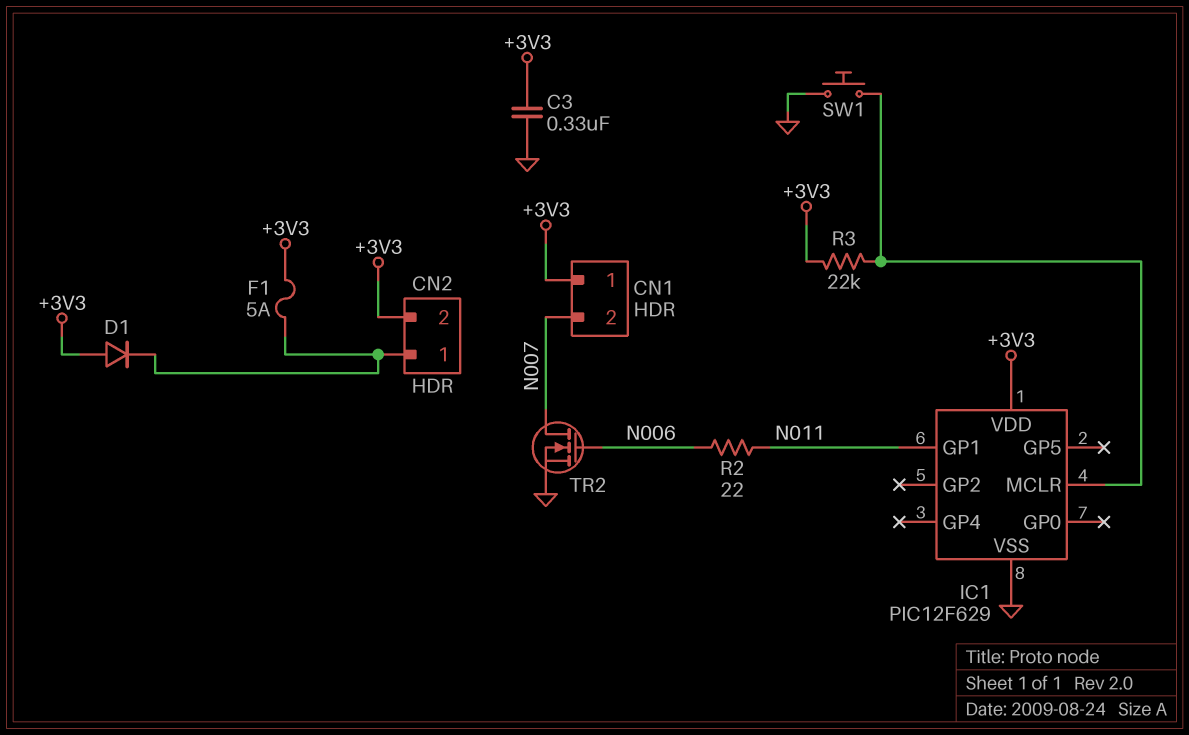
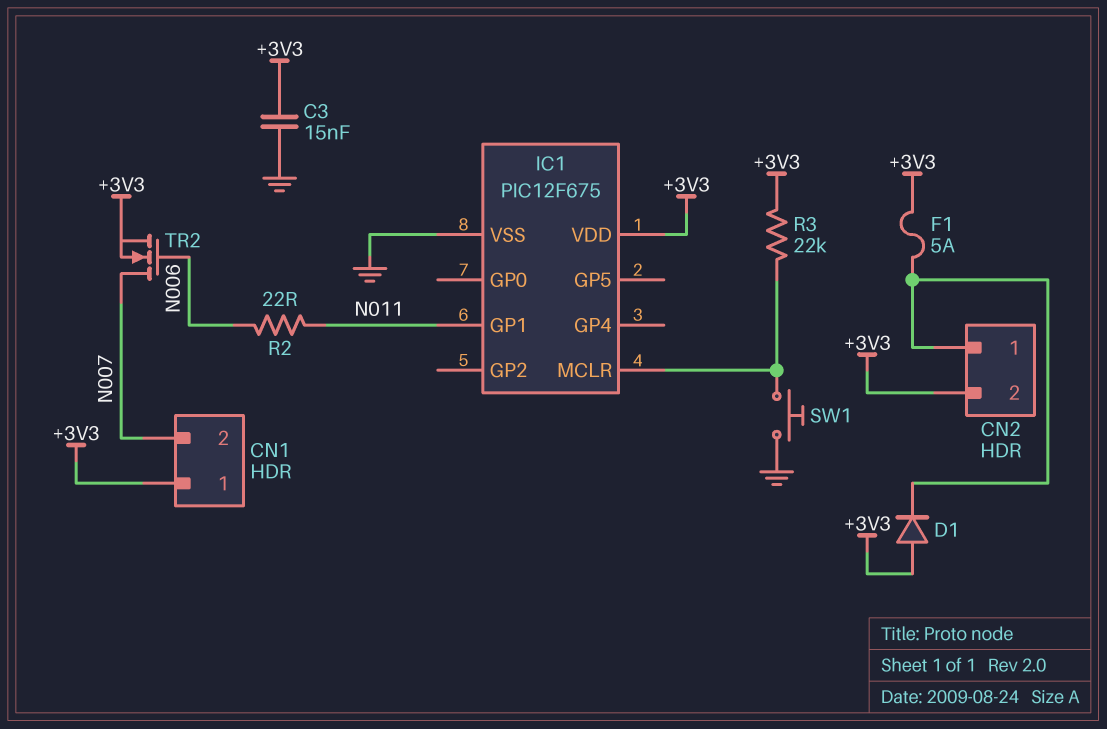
C3: 330nF (+3V3, GND) -> 15nF (+3V3, GND)
IC1: PIC12F629 -> PIC12F675
TR2: NMOS (G N006, D N007, S GND) -> NMOS (G N006, D N007, S +3V3)

